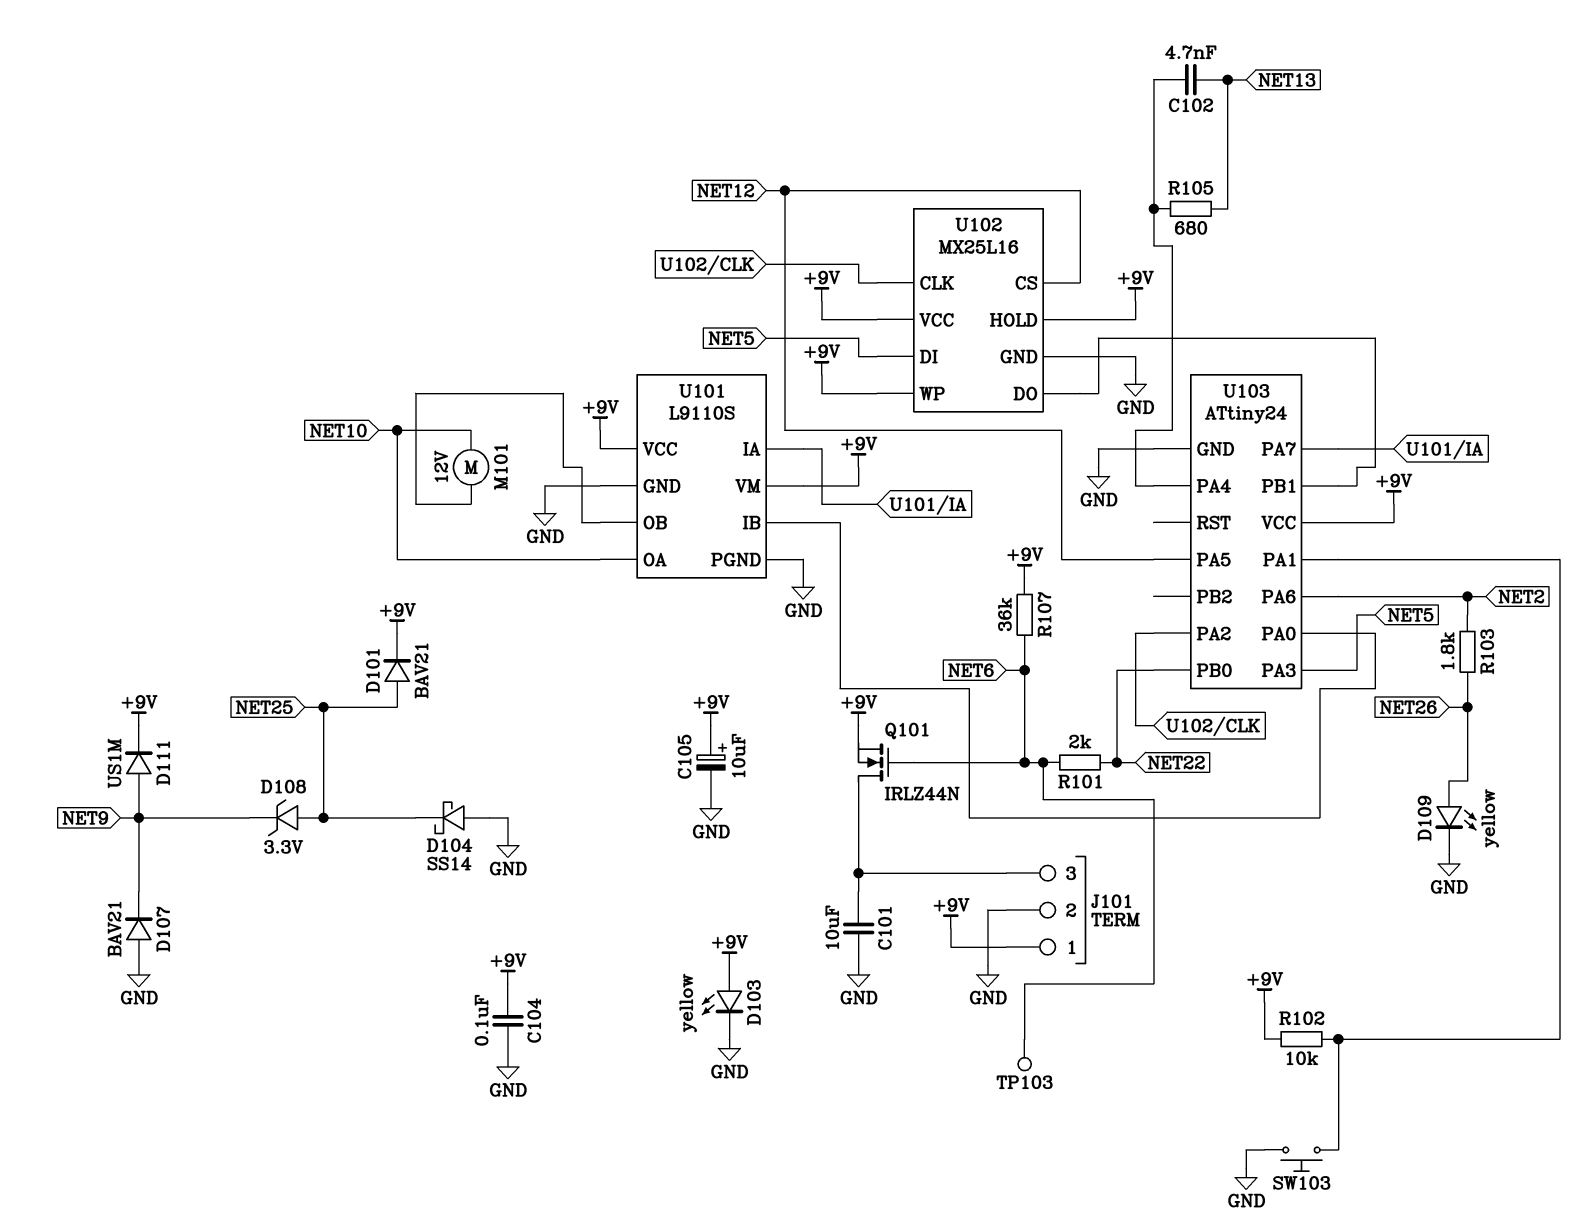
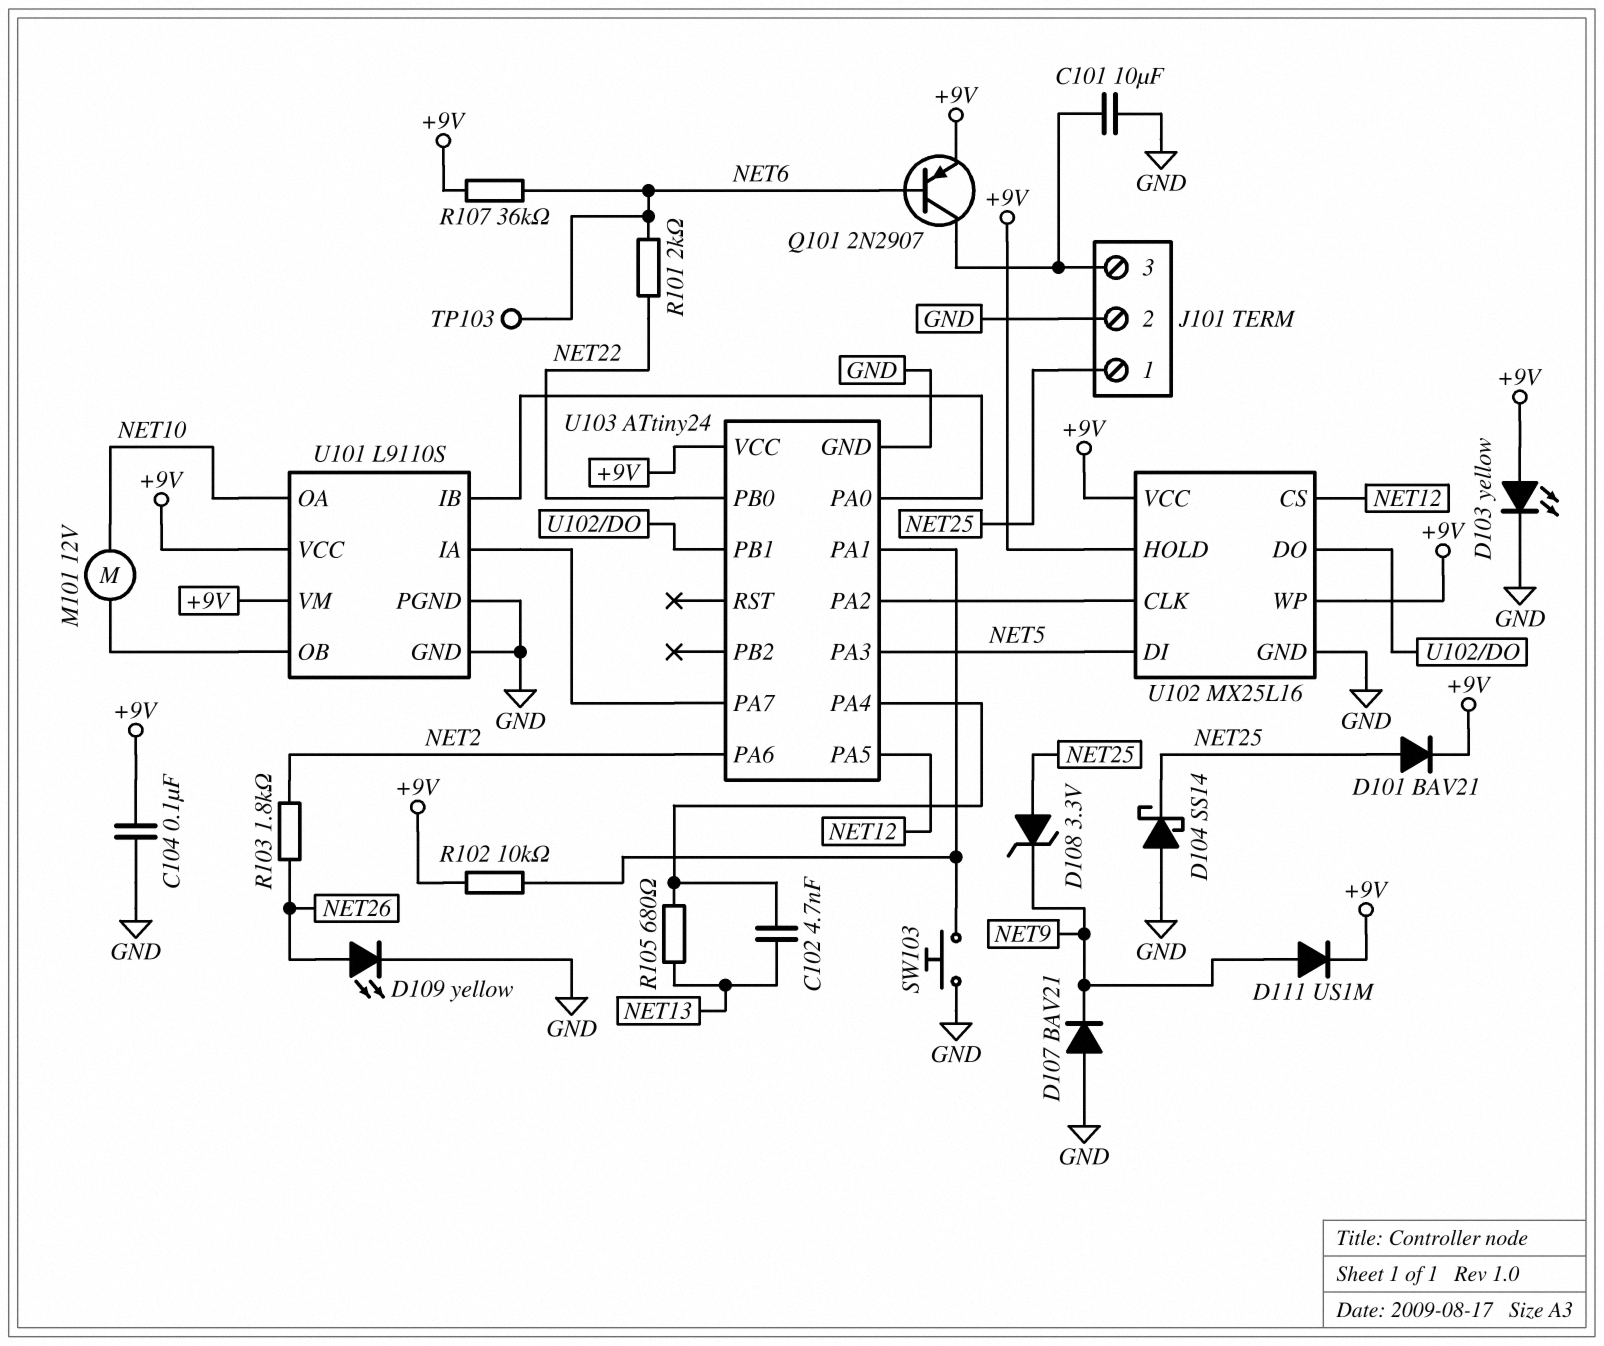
C105: 10uF (plus +9V, minus GND) -> none
J101 pin 1: +9V -> NET25
Q101: NMOS IRLZ44N (G NET6, D J101/3, S +9V) -> PNP 2N2907 (B NET6, C J101/3, E +9V)

